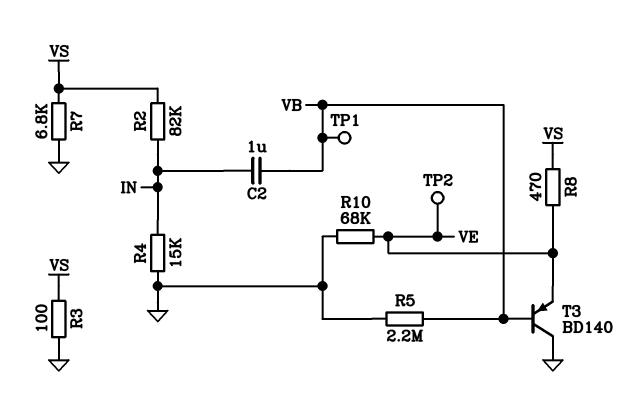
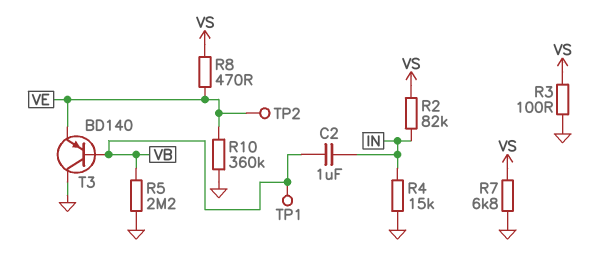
R10: 68k (GND, VE) -> 360k (GND, VE)

